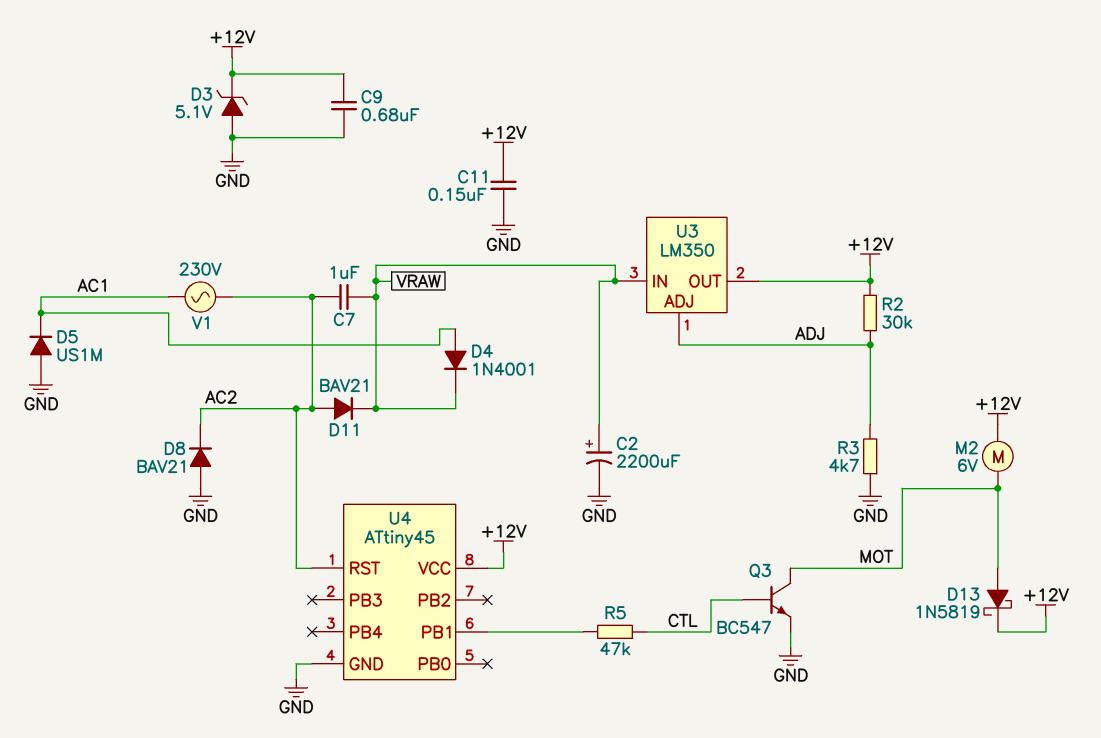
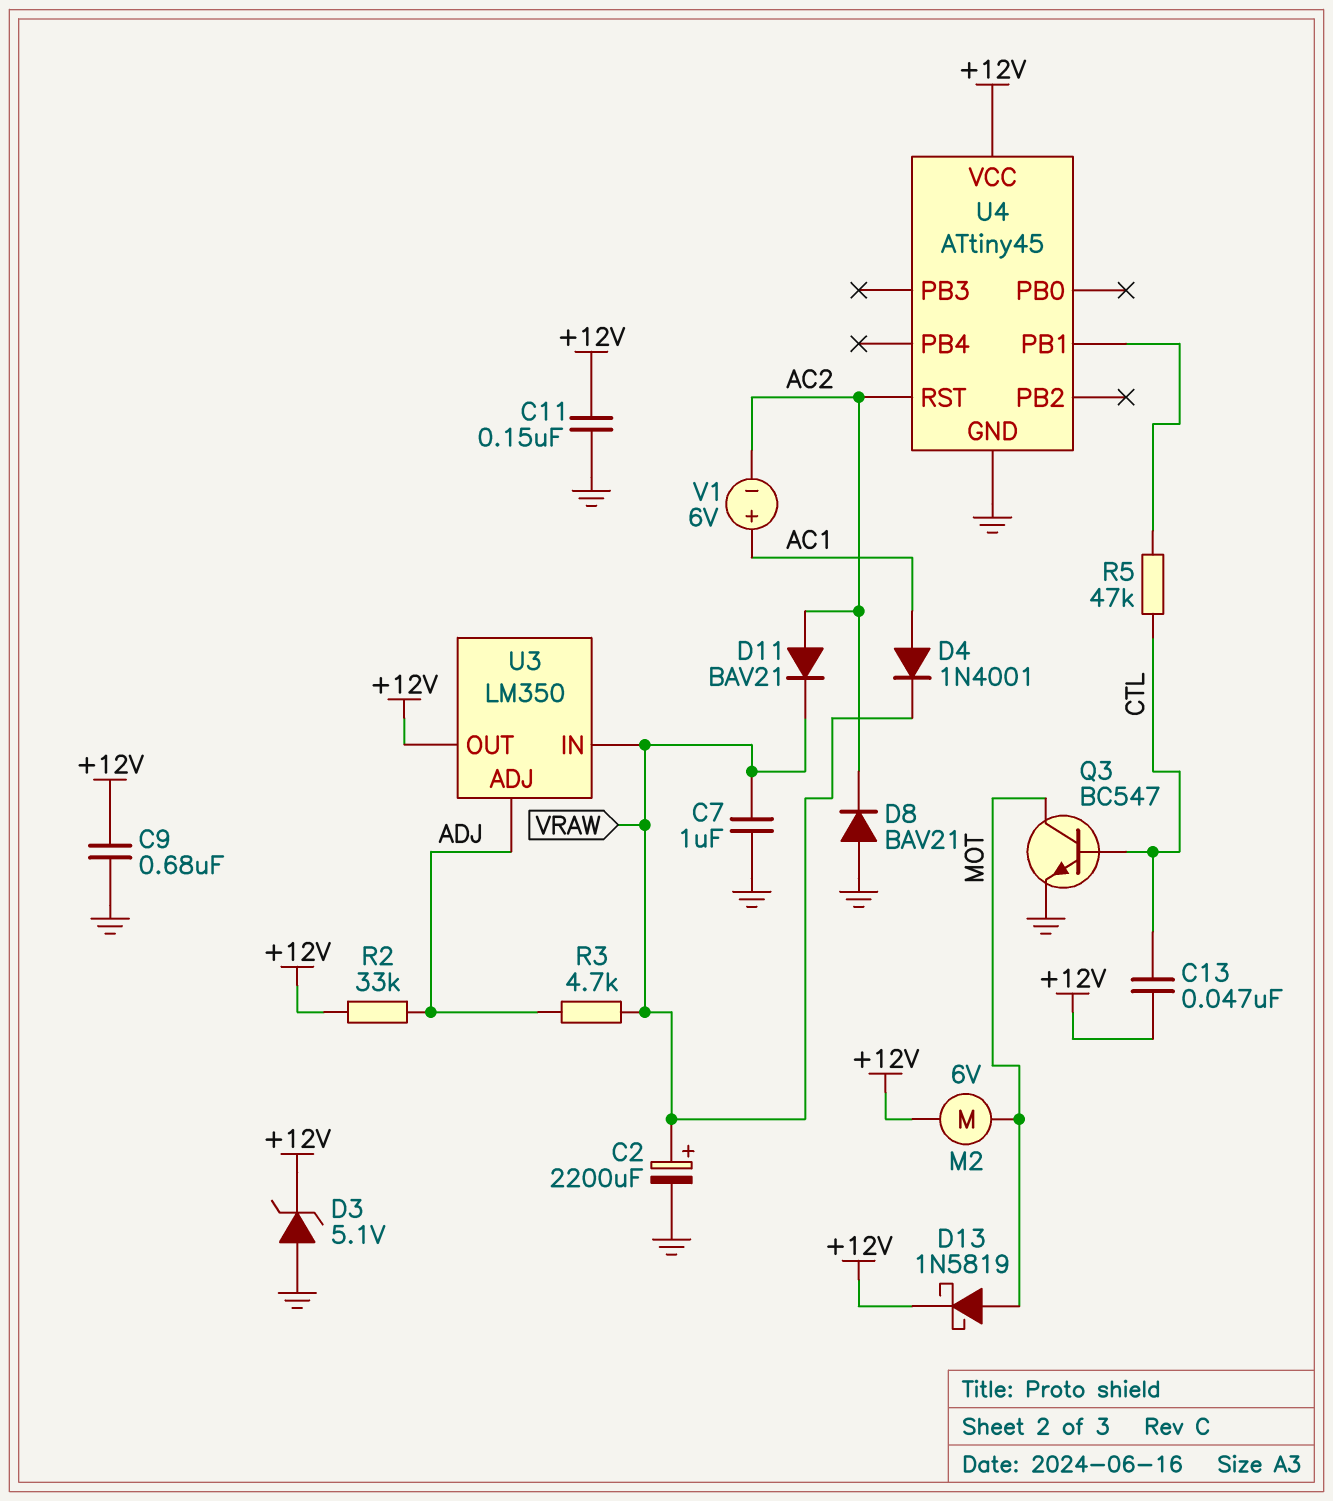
C7: 1uF (AC2, VRAW) -> 1uF (GND, VRAW)
C13: none -> 47nF (+12V, CTL)
D5: diode US1M (A GND, K AC1) -> none
R2: 30k (+12V, ADJ) -> 33k (+12V, ADJ)
R3: 4.7k (ADJ, GND) -> 4.7k (ADJ, VRAW)
V1: AC 230V (AC1, AC2) -> 6V (plus AC1, minus AC2)

